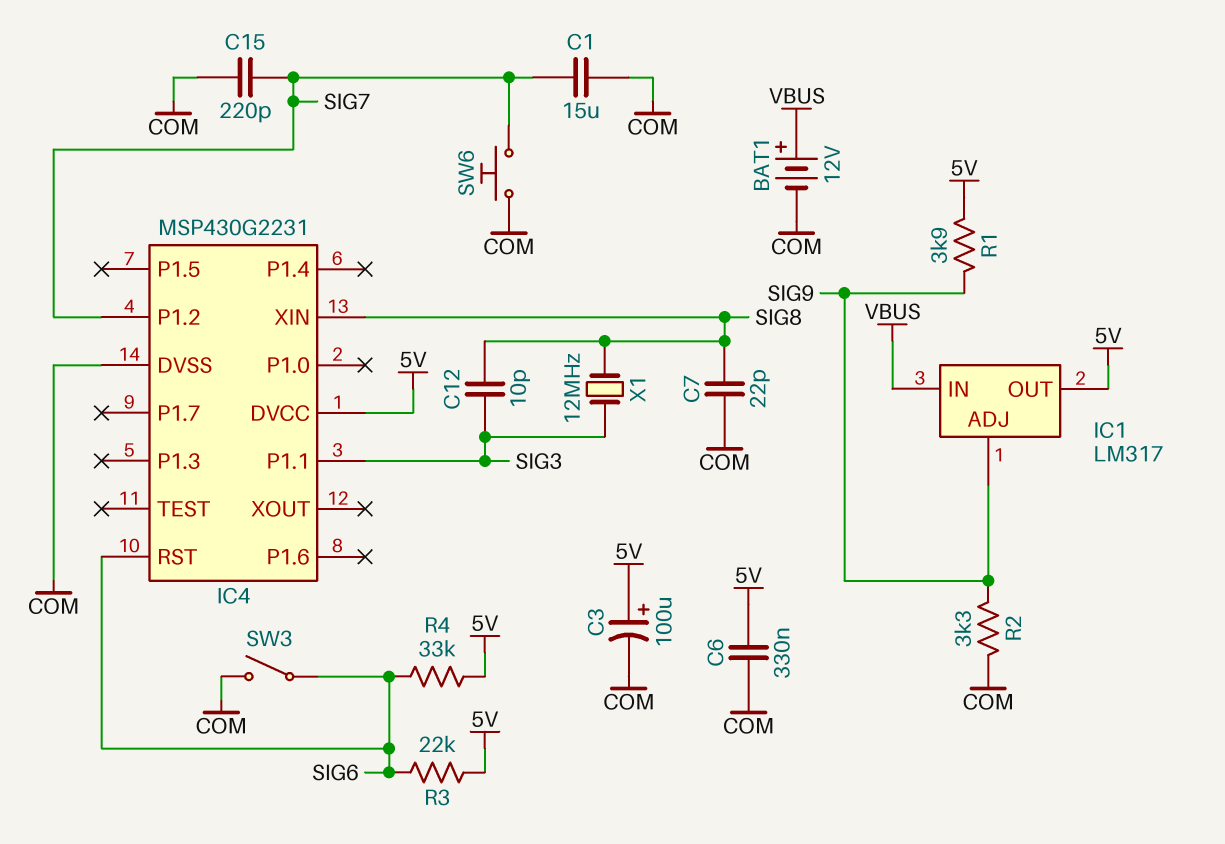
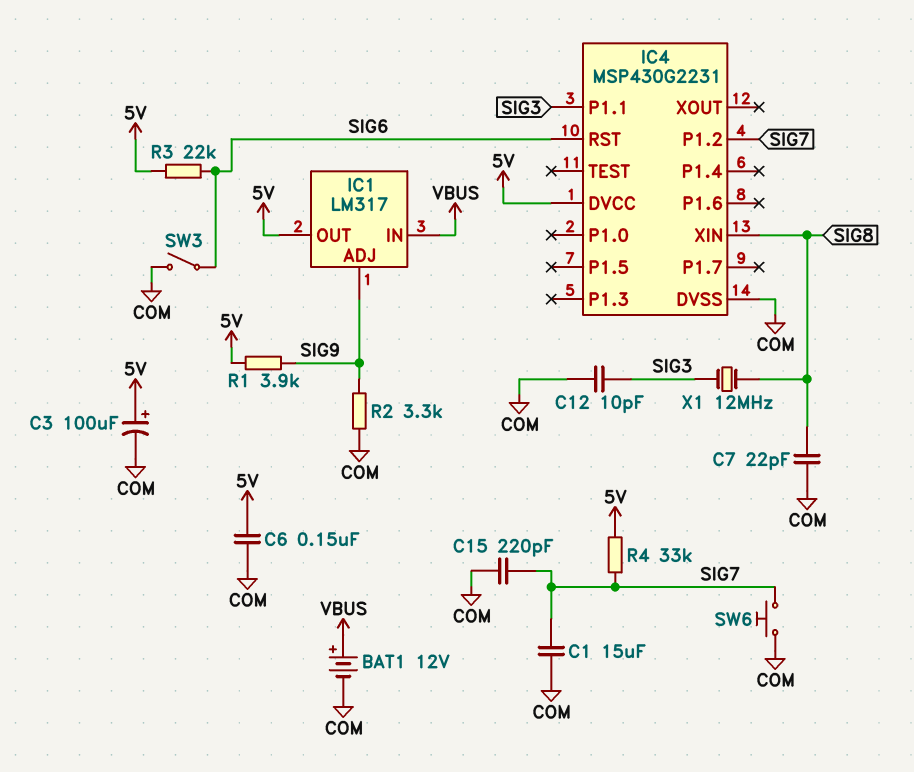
C6: 330nF (5V, COM) -> 150nF (5V, COM)
C12: 10pF (SIG3, SIG8) -> 10pF (COM, SIG3)
R4: 33k (5V, SIG6) -> 33k (5V, SIG7)

